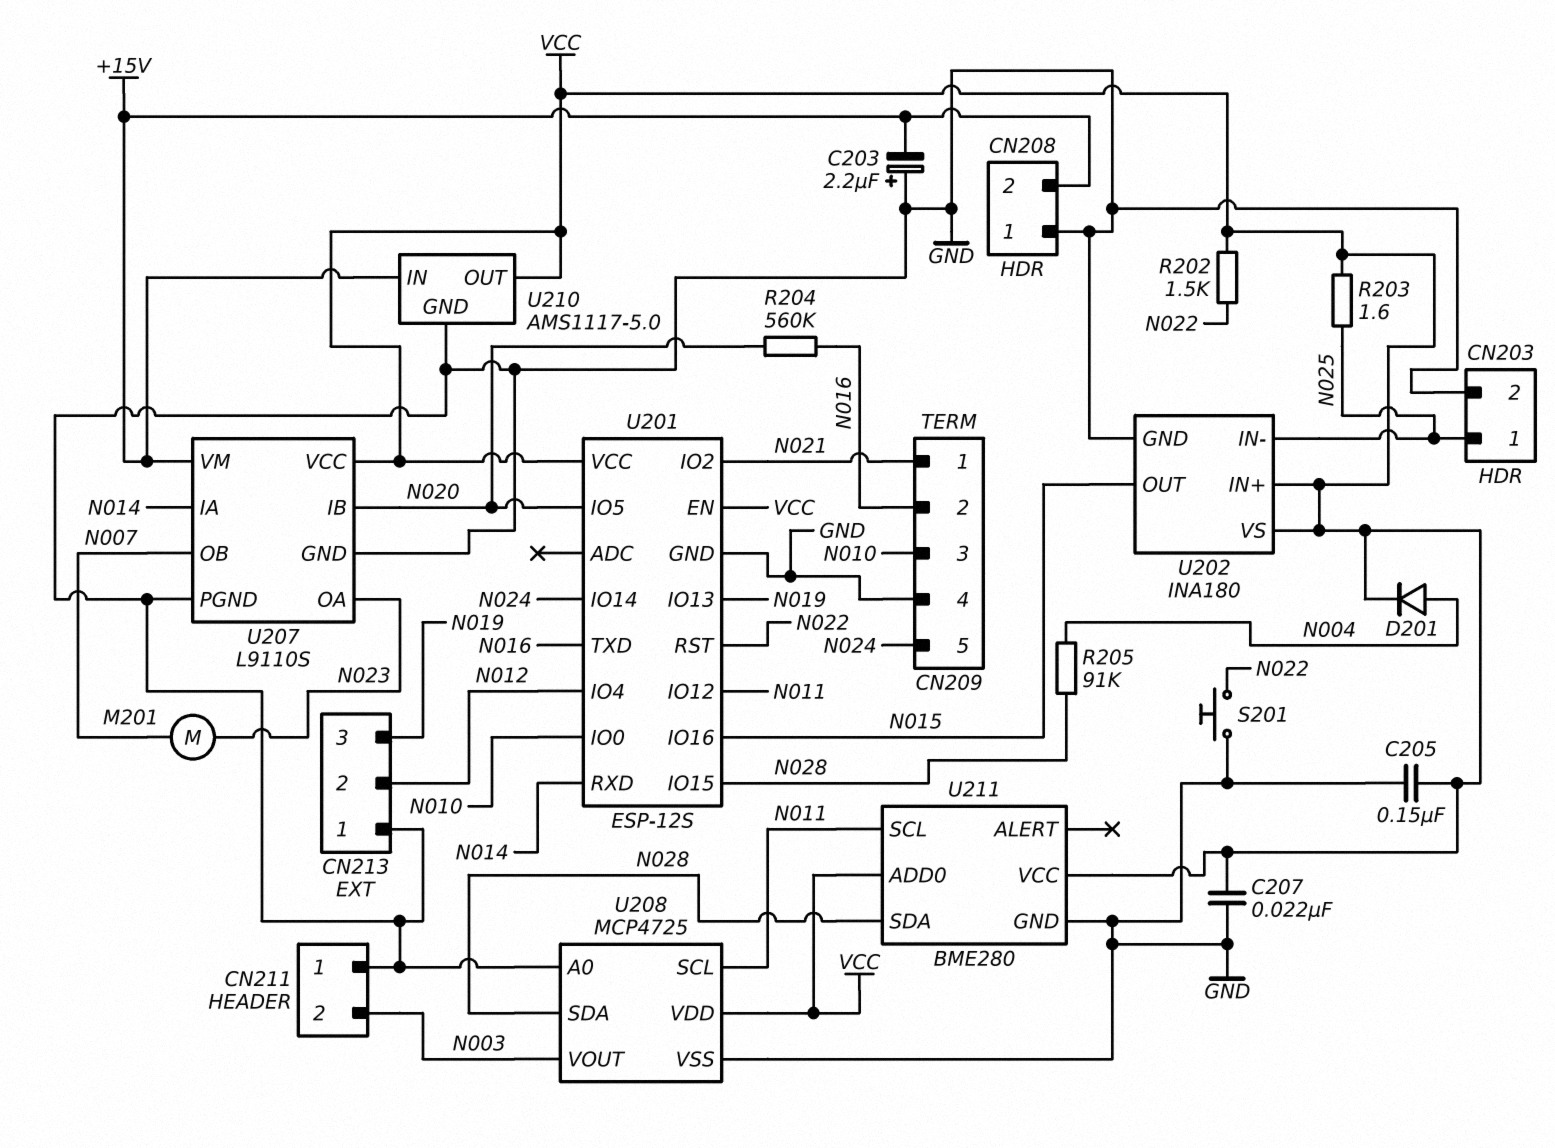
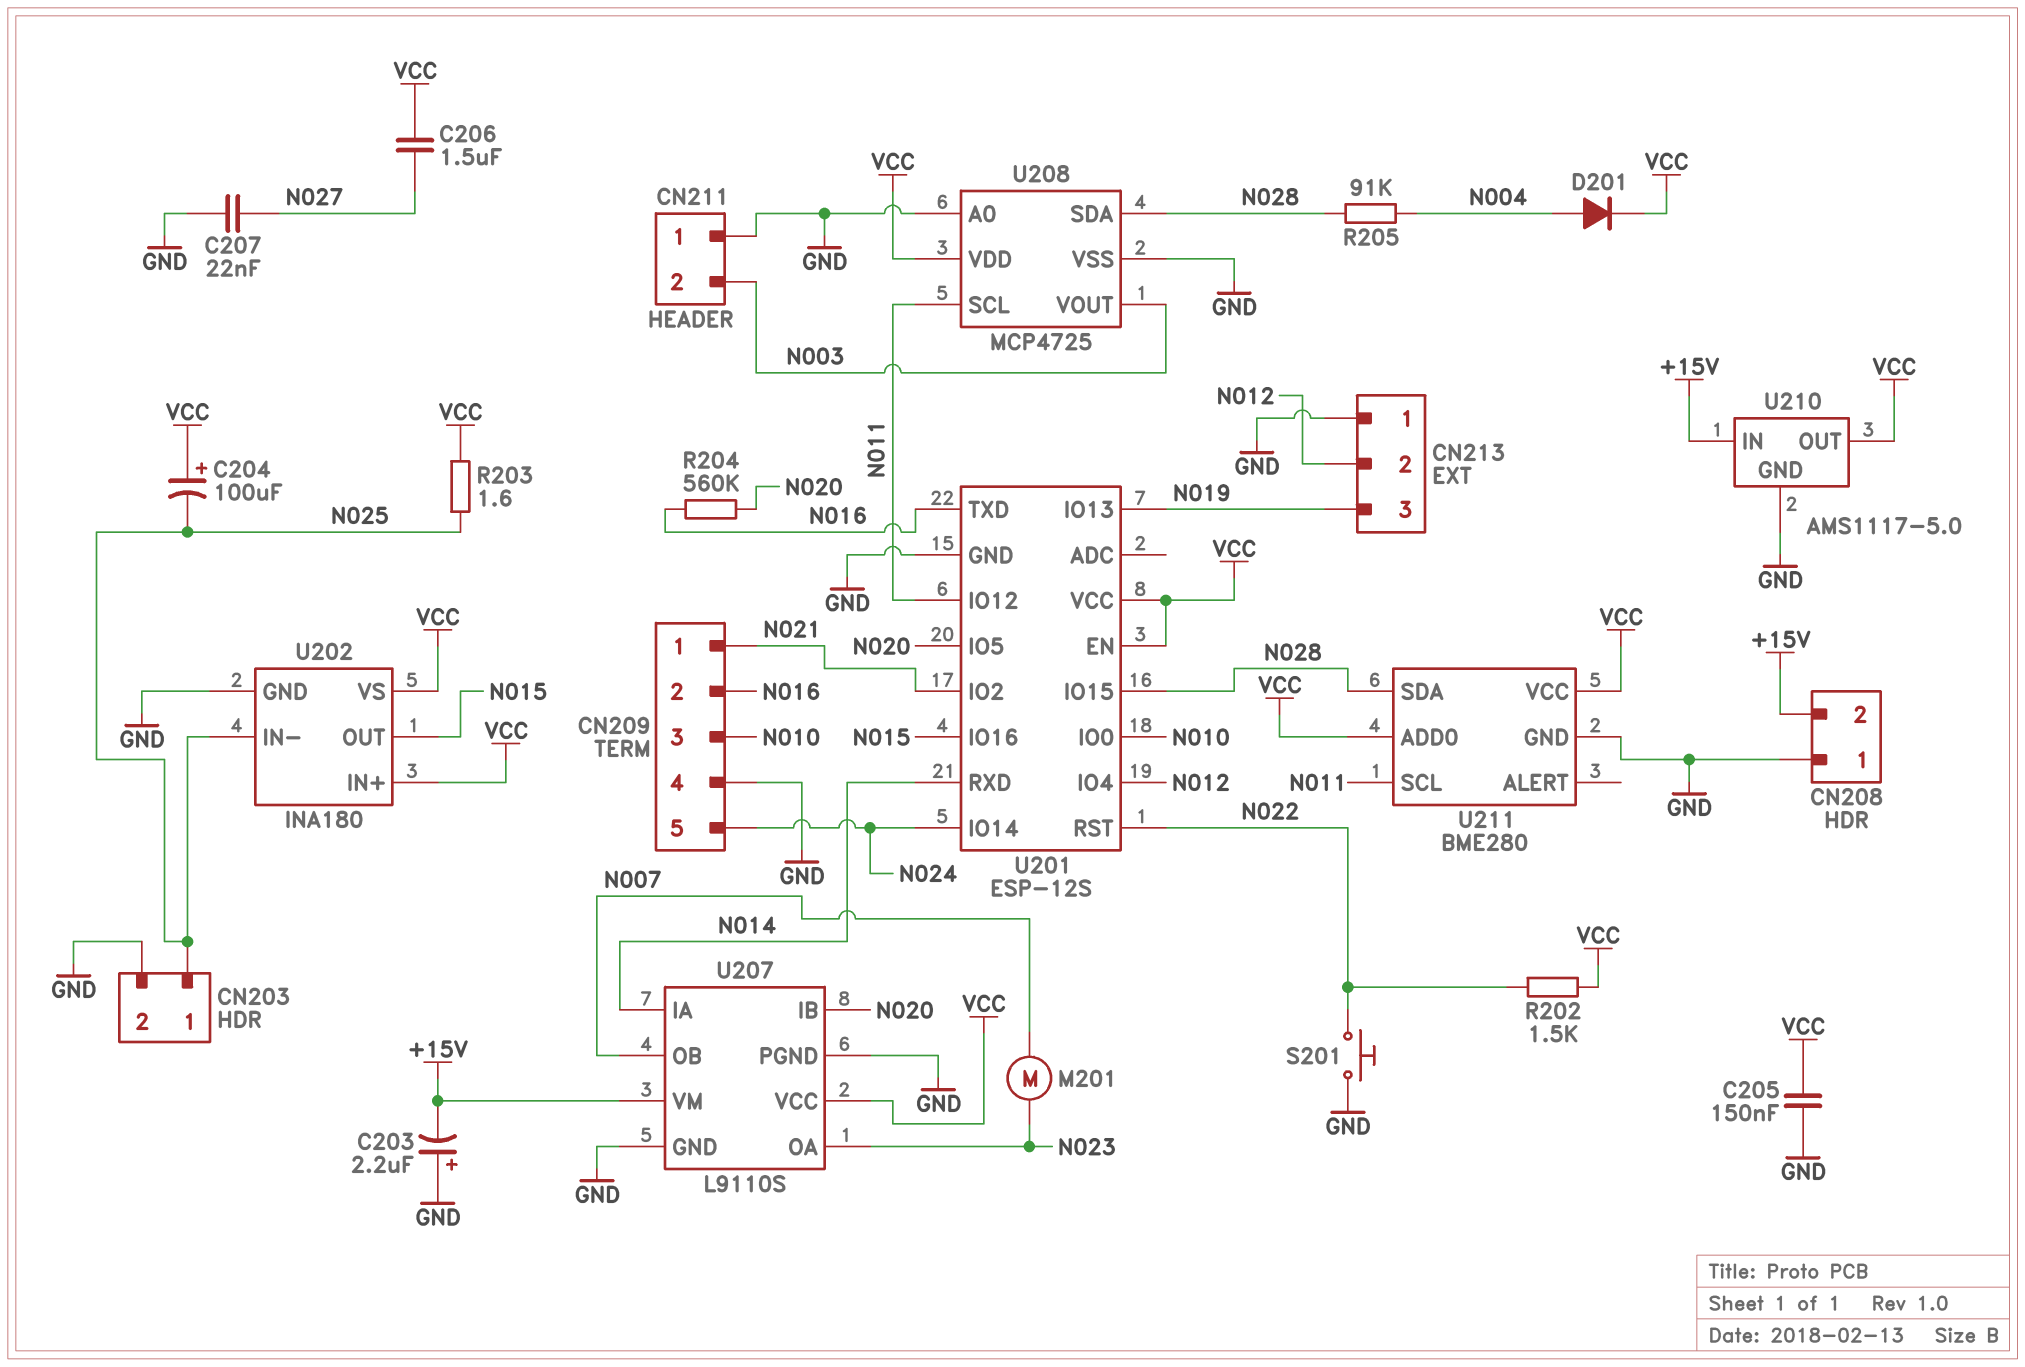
C204: none -> 100uF (plus VCC, minus N025)
C206: none -> 1.5uF (N027, VCC)
C207: 22nF (GND, VCC) -> 22nF (GND, N027)

